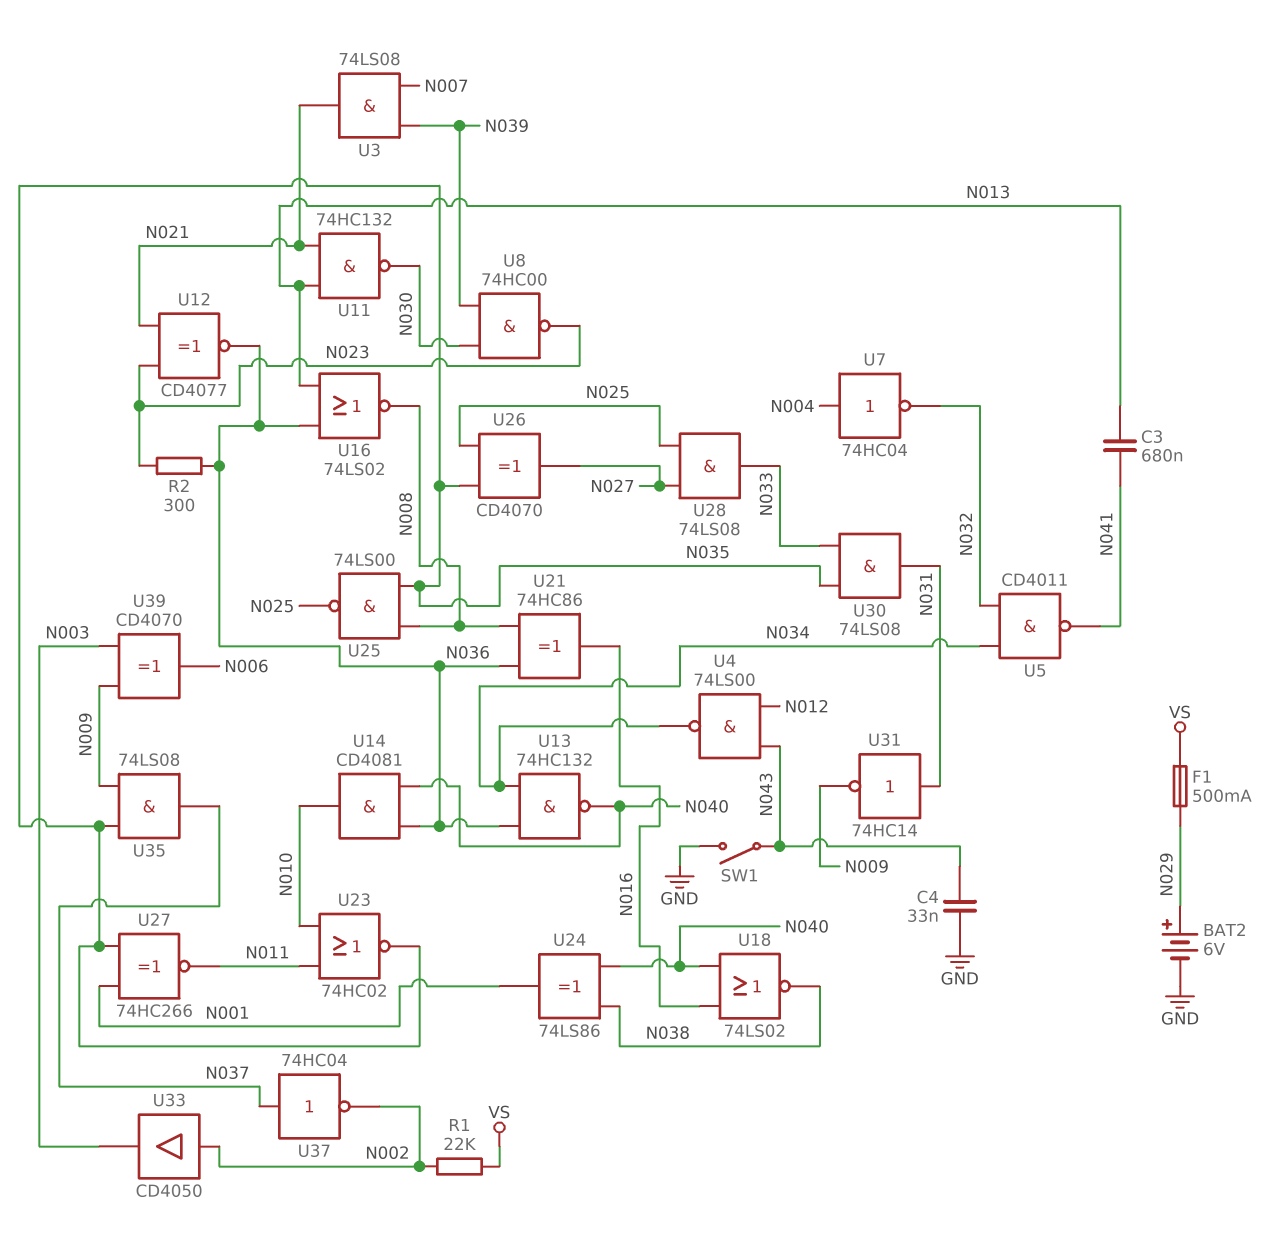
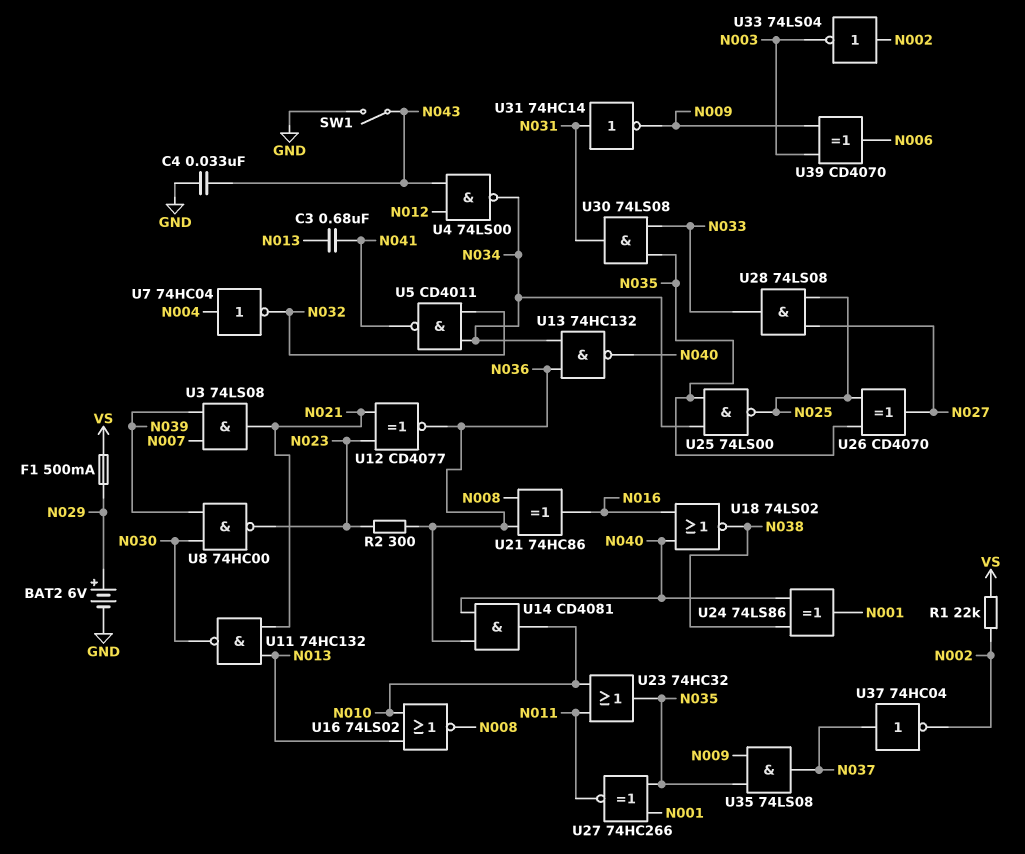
U16: NOR 74LS02 (in N013, in N036, out N008) -> NOR 74LS02 (in N010, in N013, out N008)
U23: NOR 74HC02 (in N010, in N011, out N035) -> OR 74HC32 (in N010, in N011, out N035)
U25: NAND 74LS00 (in N008, in N035, out N025) -> NAND 74LS00 (in N034, in N035, out N025)
U33: buffer CD4050 (in N002, out N003) -> NOT 74LS04 (in N002, out N003)

